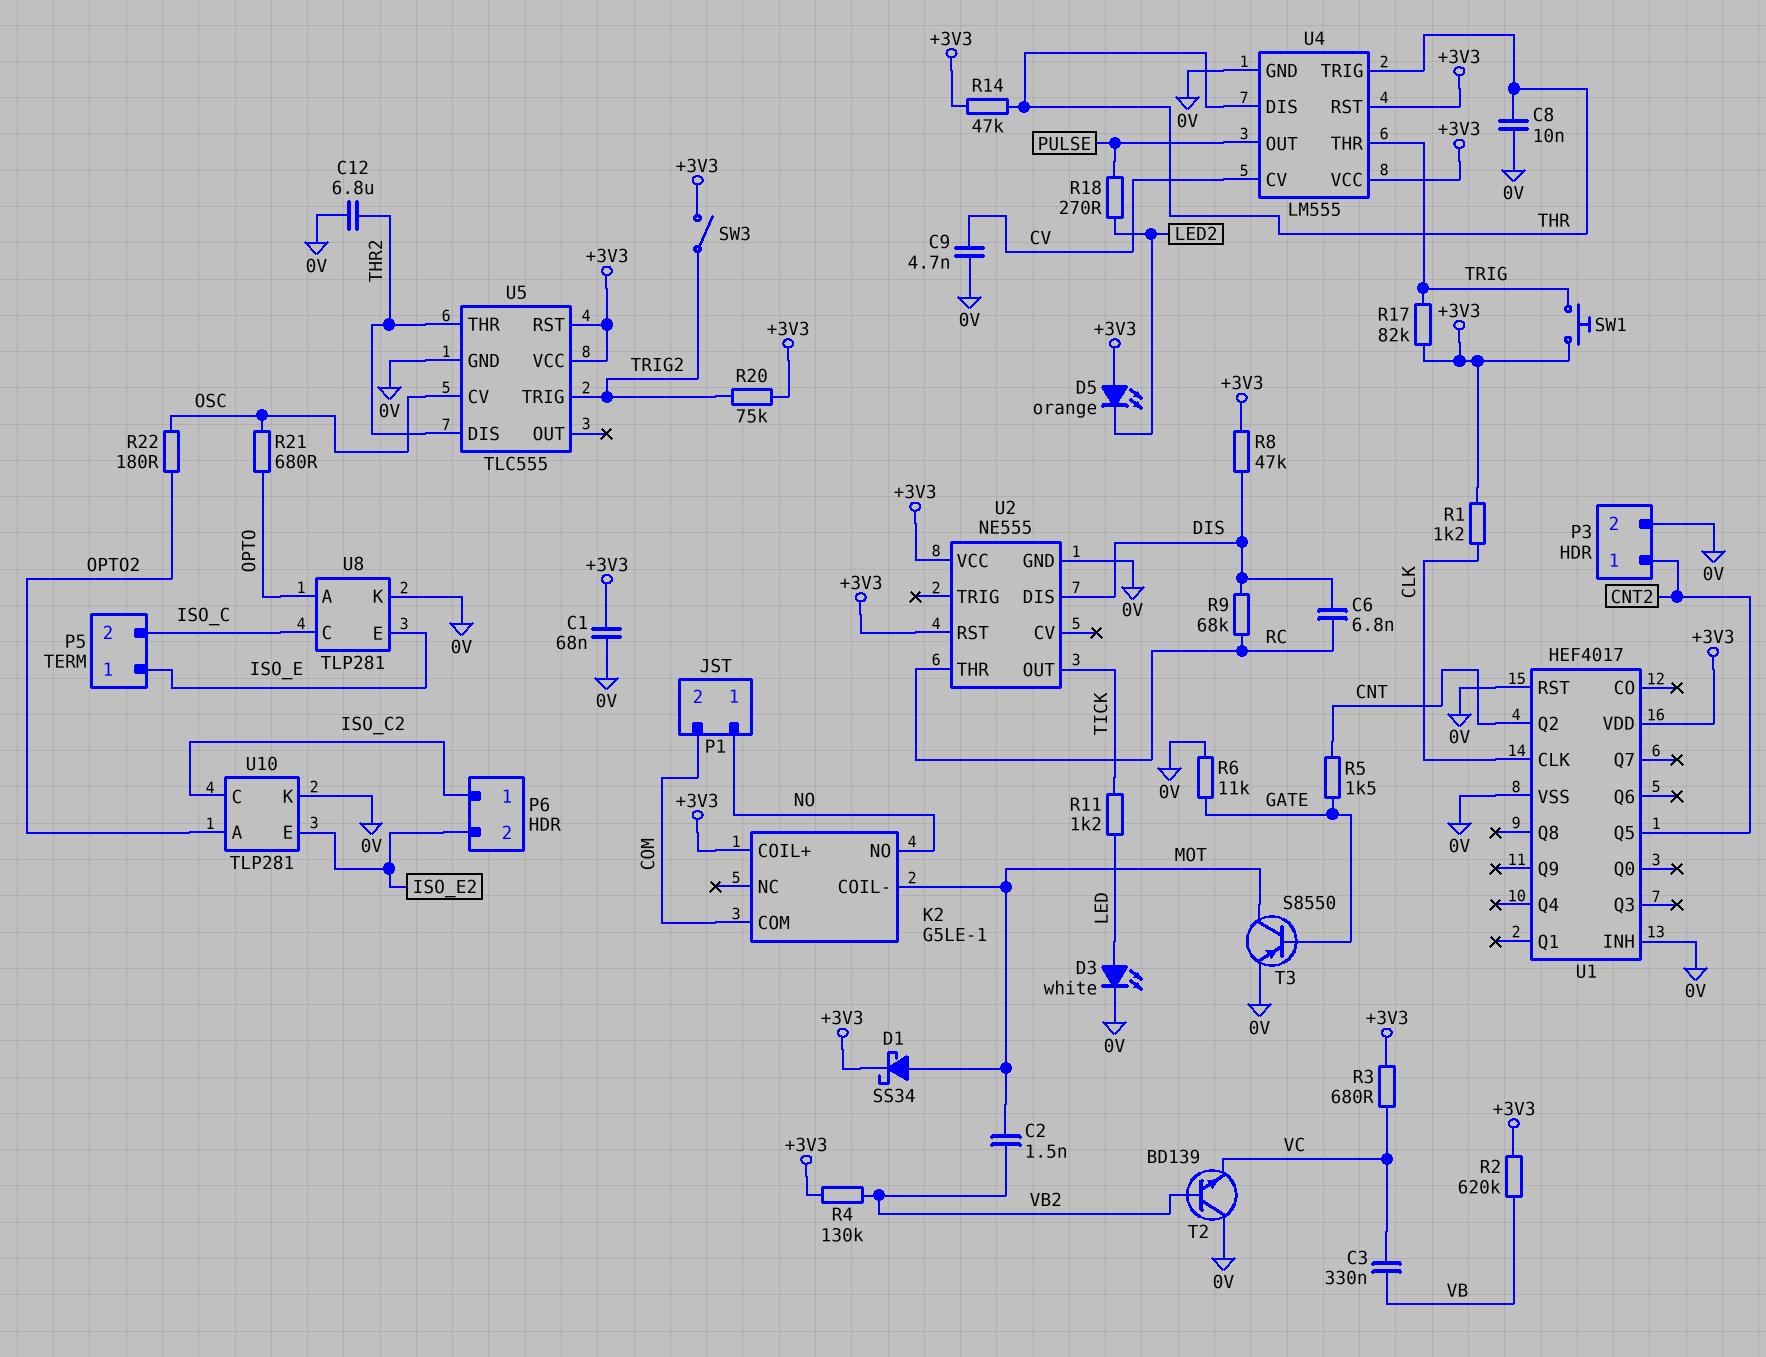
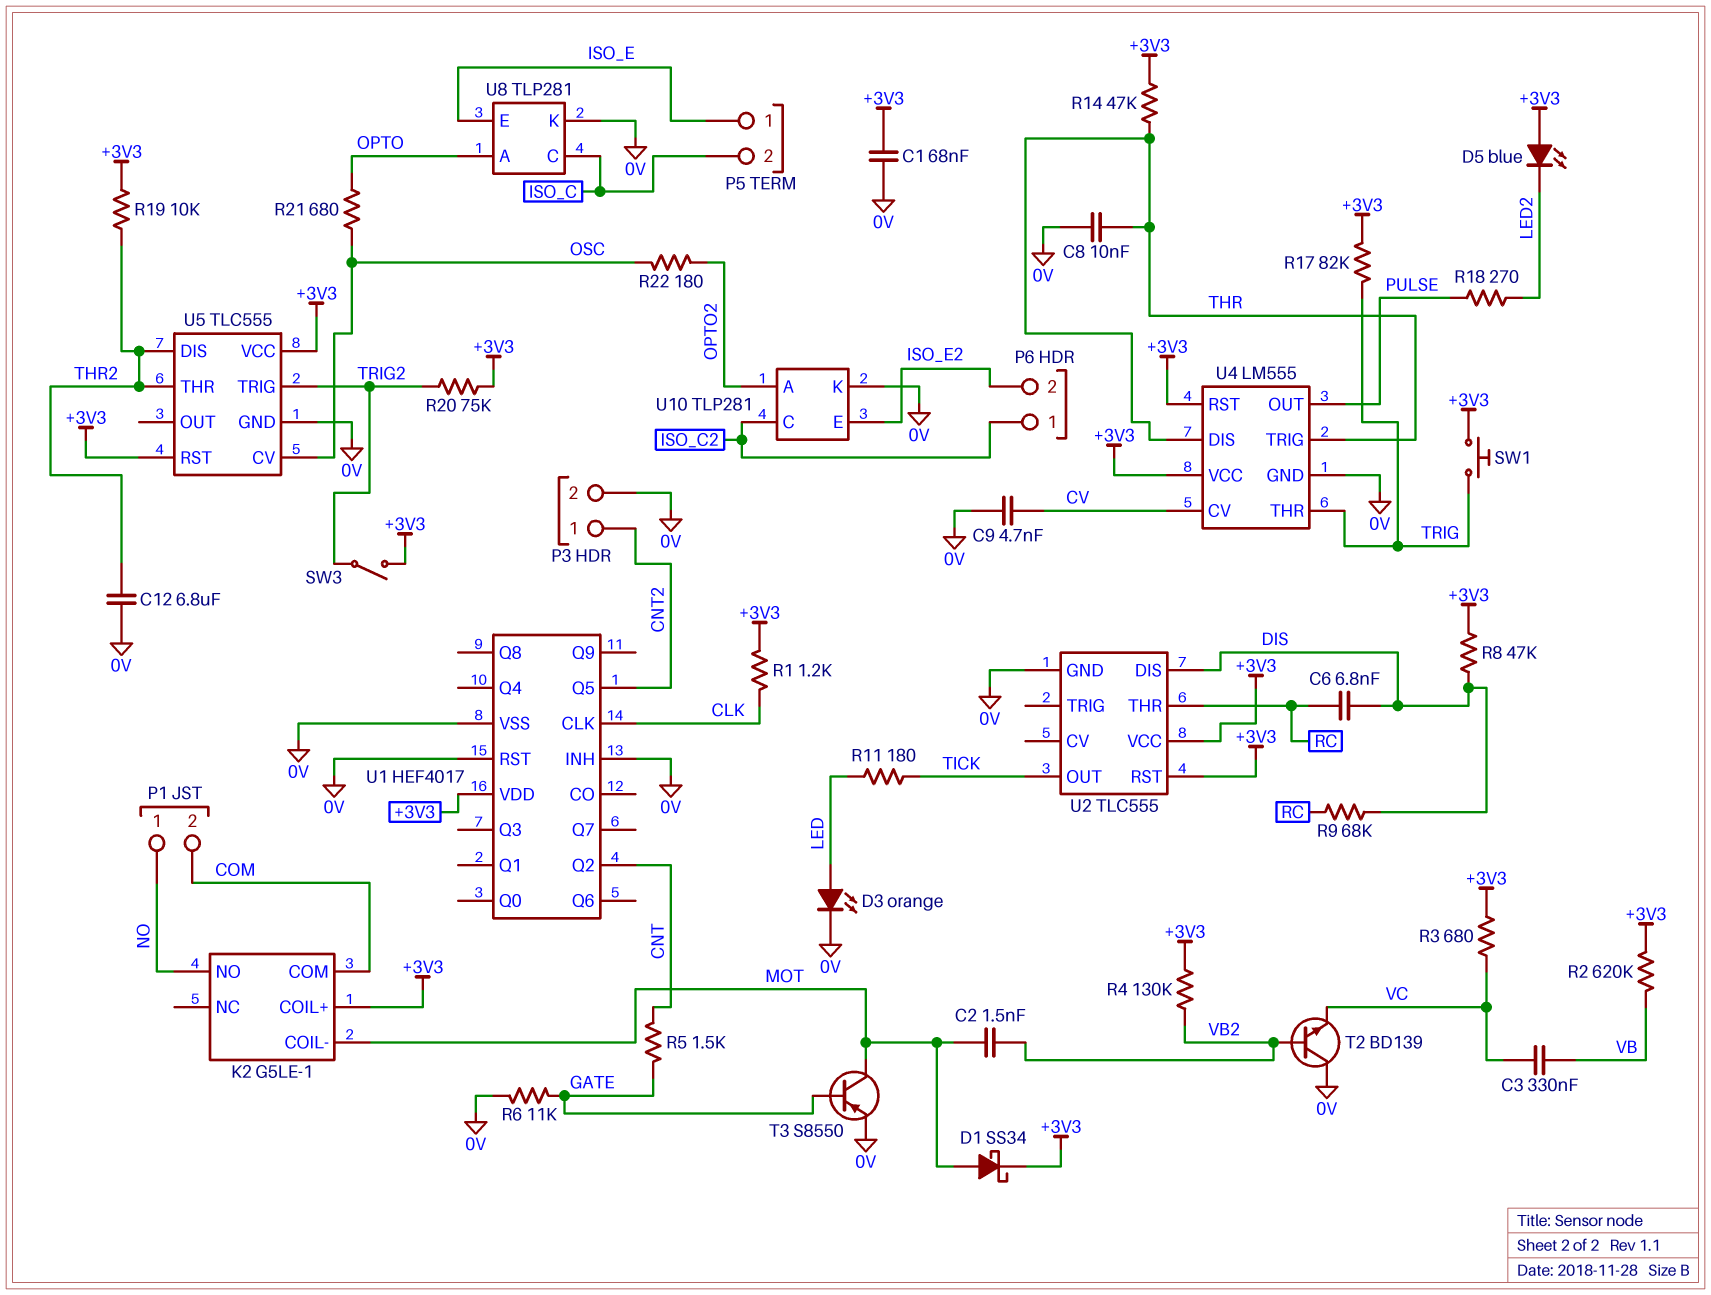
D3: LED white (A LED, K 0V) -> LED orange (A LED, K 0V)
D5: LED orange (A +3V3, K LED2) -> LED blue (A +3V3, K LED2)
R11: 1.2k (LED, TICK) -> 180 (LED, TICK)
R19: none -> 10k (+3V3, THR2)
U2: NE555 -> TLC555

